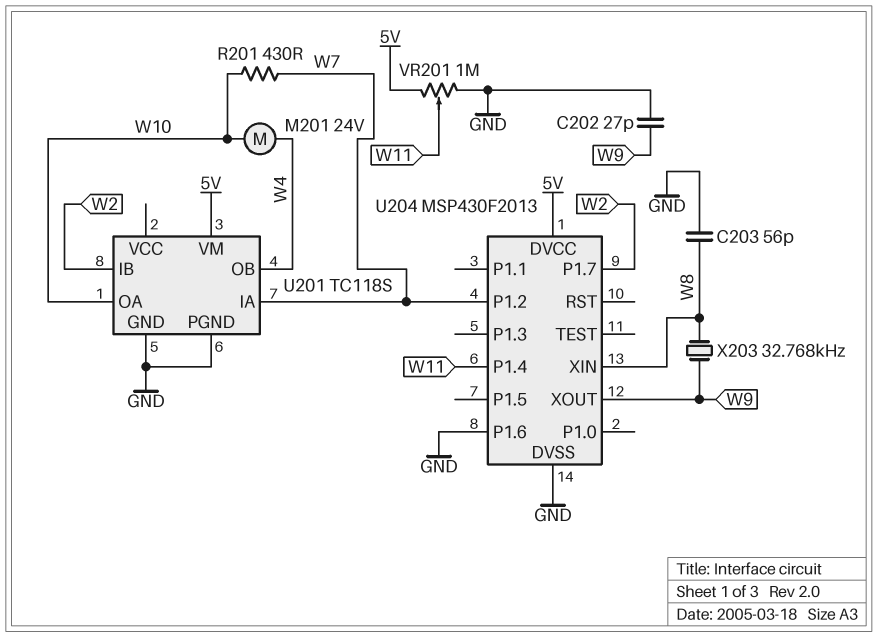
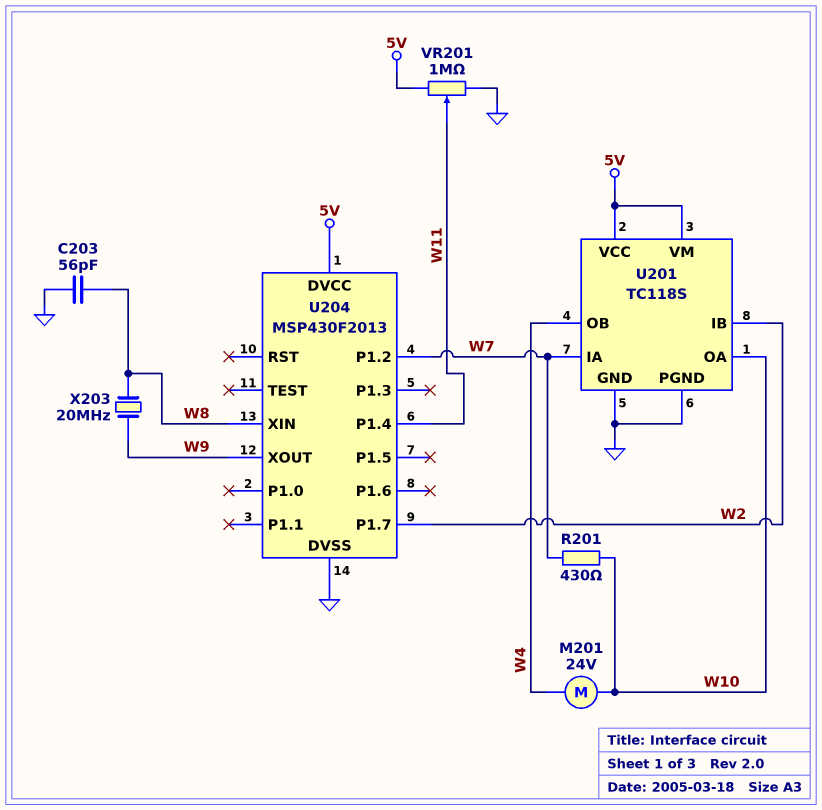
C202: 27pF (GND, W9) -> none
U201 pin VCC: none -> 5V
U204 pin P1.6: GND -> none
X203: 32.768kHz (W8, W9) -> 20MHz (W8, W9)

